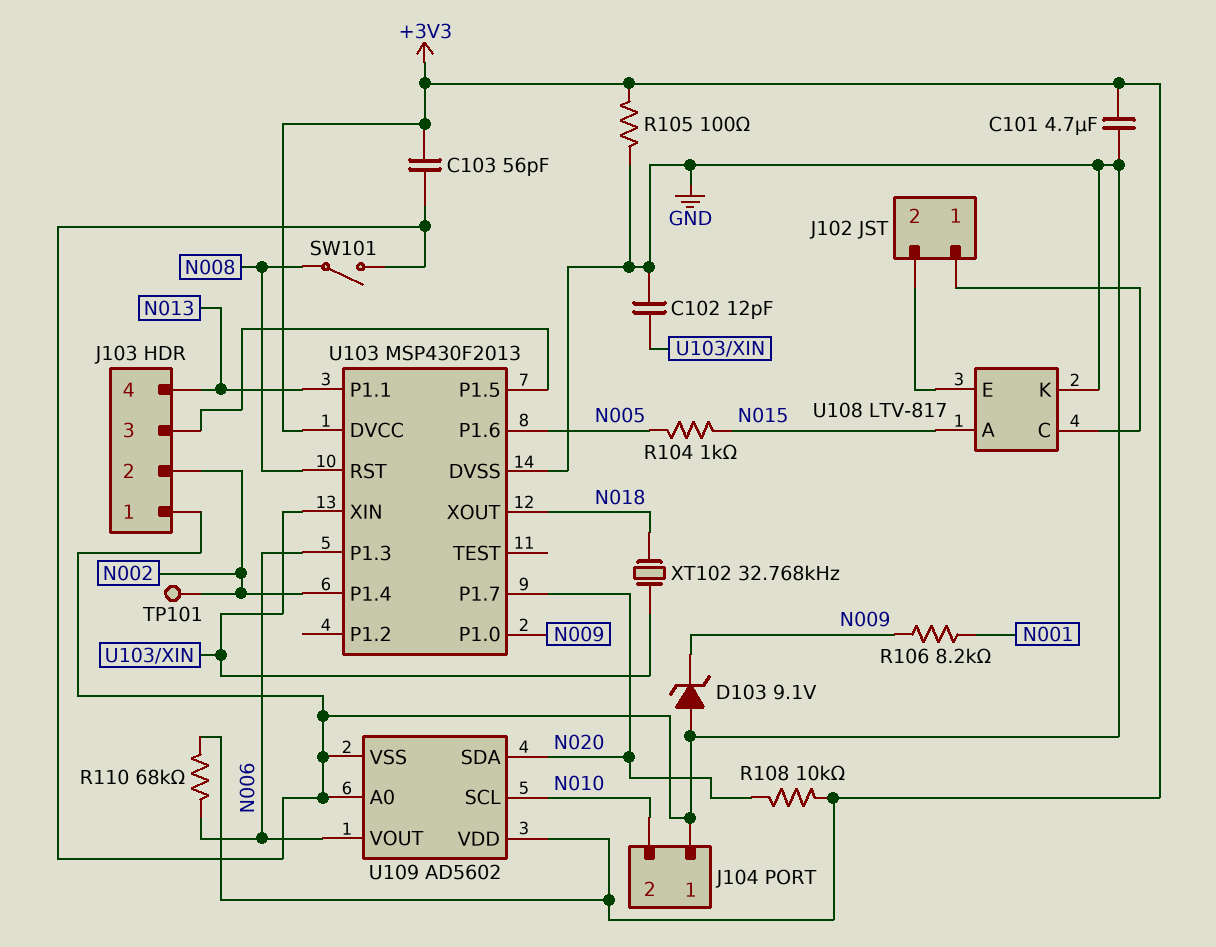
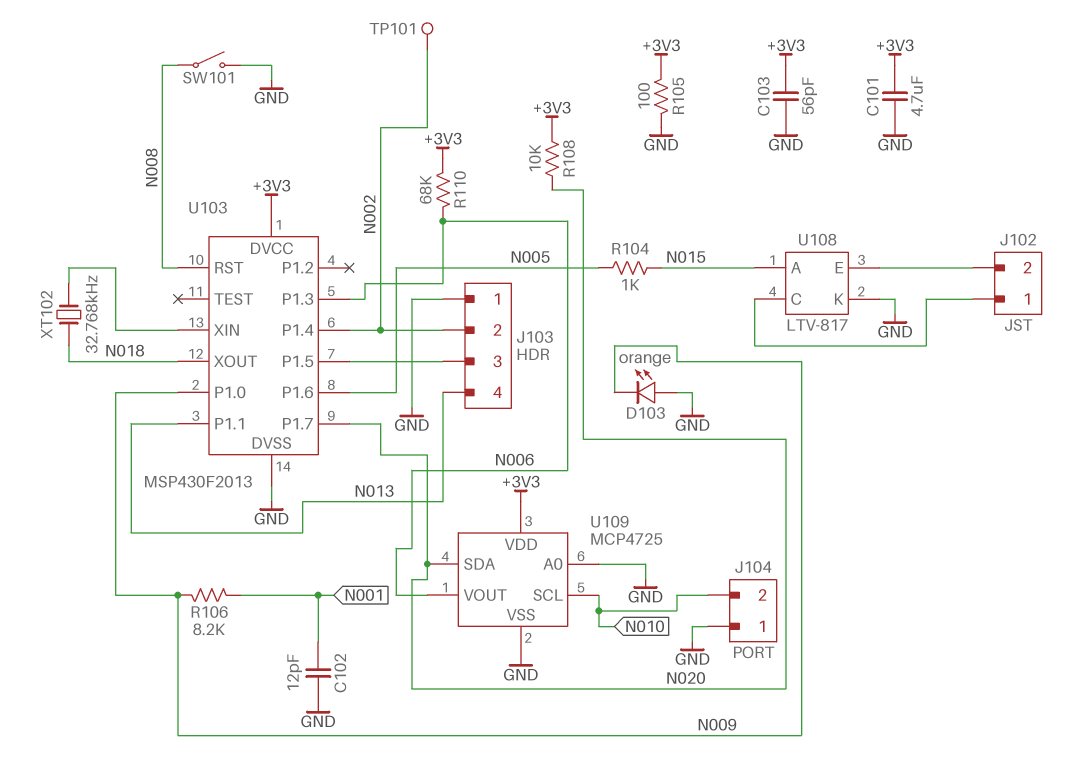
C102: 12pF (GND, U103/XIN) -> 12pF (GND, N001)
D103: zener 9.1V (A GND, K N009) -> LED orange (A GND, K N009)
U109: AD5602 -> MCP4725

